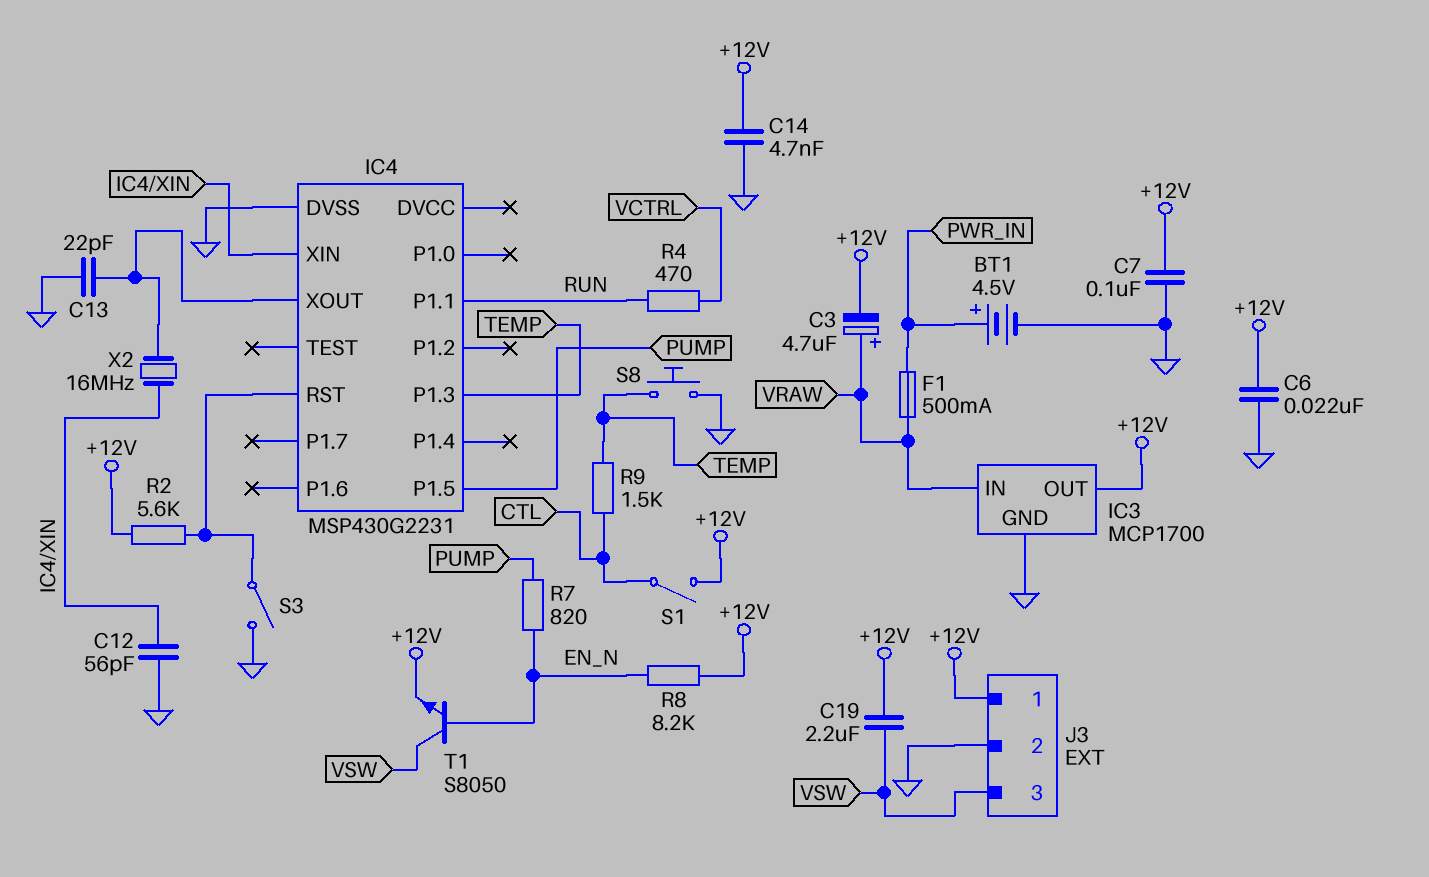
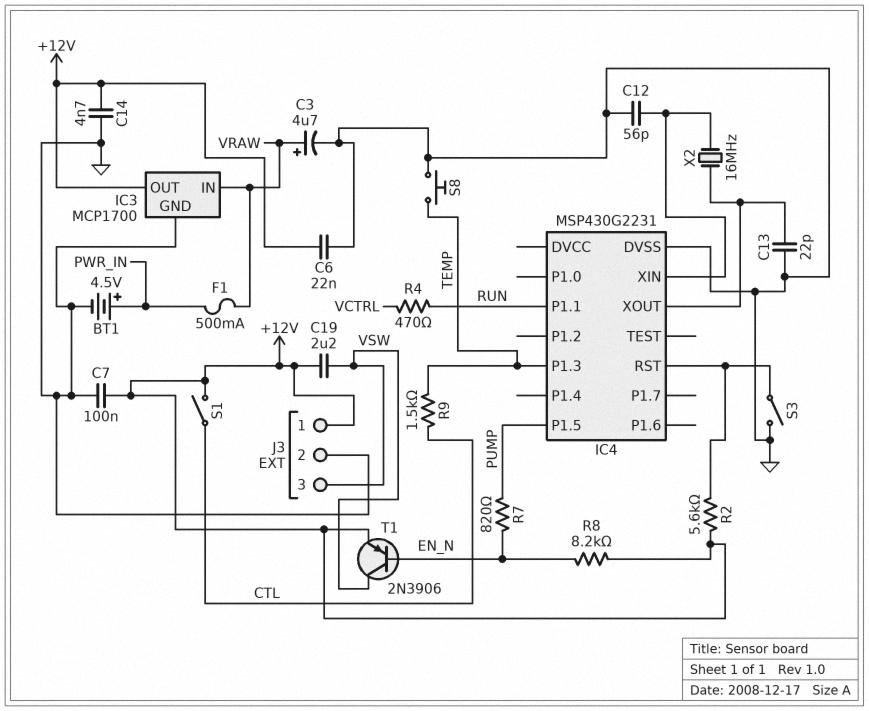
C3: 4.7uF (plus VRAW, minus +12V) -> 4.7uF (plus VRAW, minus GND)
T1: NPN S8050 (B EN_N, C VSW, E +12V) -> PNP 2N3906 (B EN_N, C VSW, E +12V)

